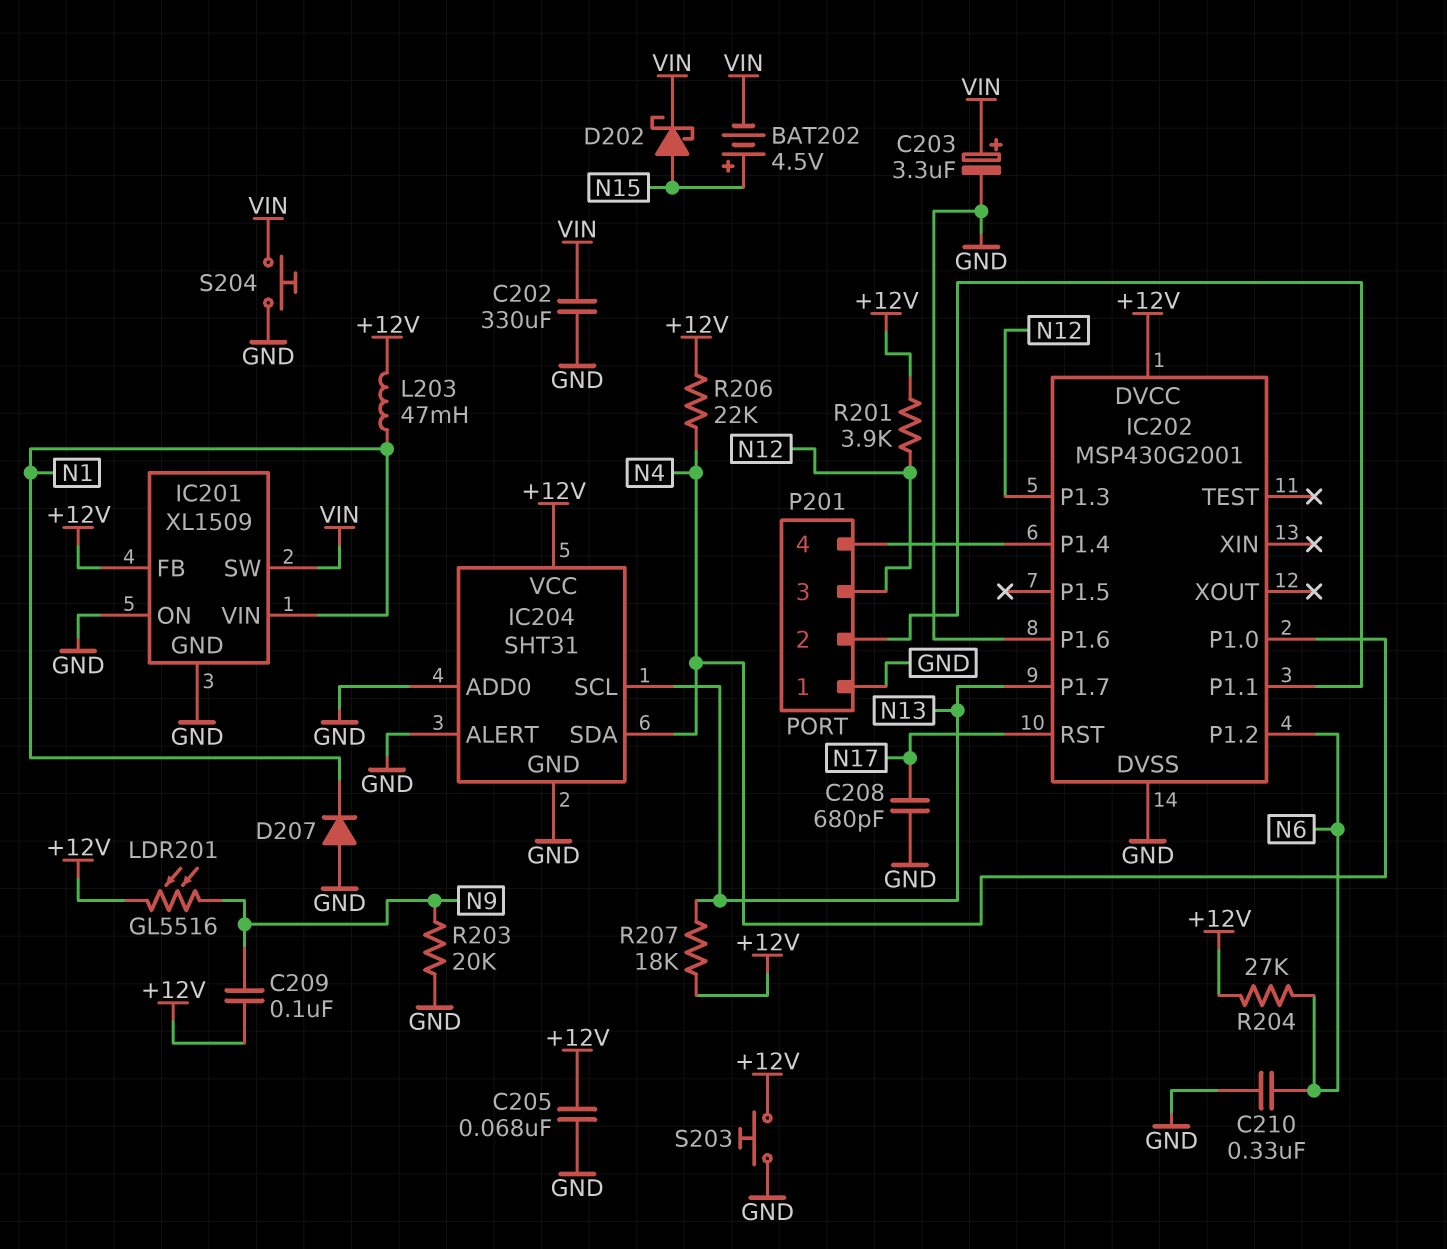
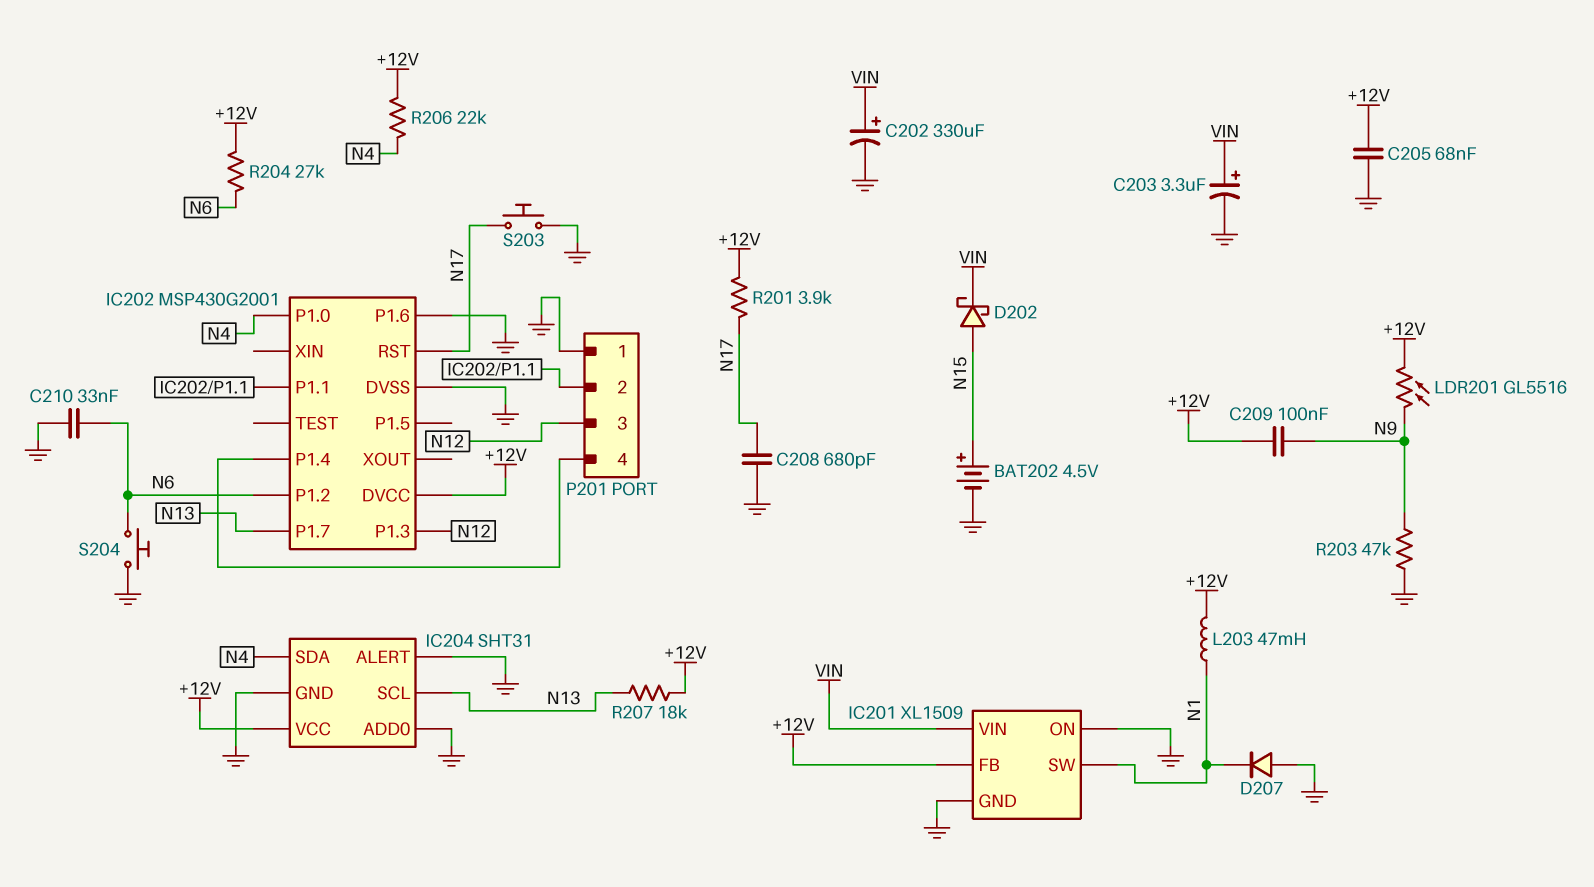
BAT202: 4.5V (plus N15, minus VIN) -> 4.5V (plus N15, minus GND)
C202: 330uF (GND, VIN) -> 330uF (plus VIN, minus GND)
C210: 330nF (GND, N6) -> 33nF (GND, N6)
IC201 pin SW: VIN -> N1
IC201 pin VIN: N1 -> VIN
R201: 3.9k (+12V, N12) -> 3.9k (+12V, N17)
R203: 20k (GND, N9) -> 47k (GND, N9)
S203: button (+12V, GND) -> button (GND, N17)
S204: button (GND, VIN) -> button (GND, N6)

